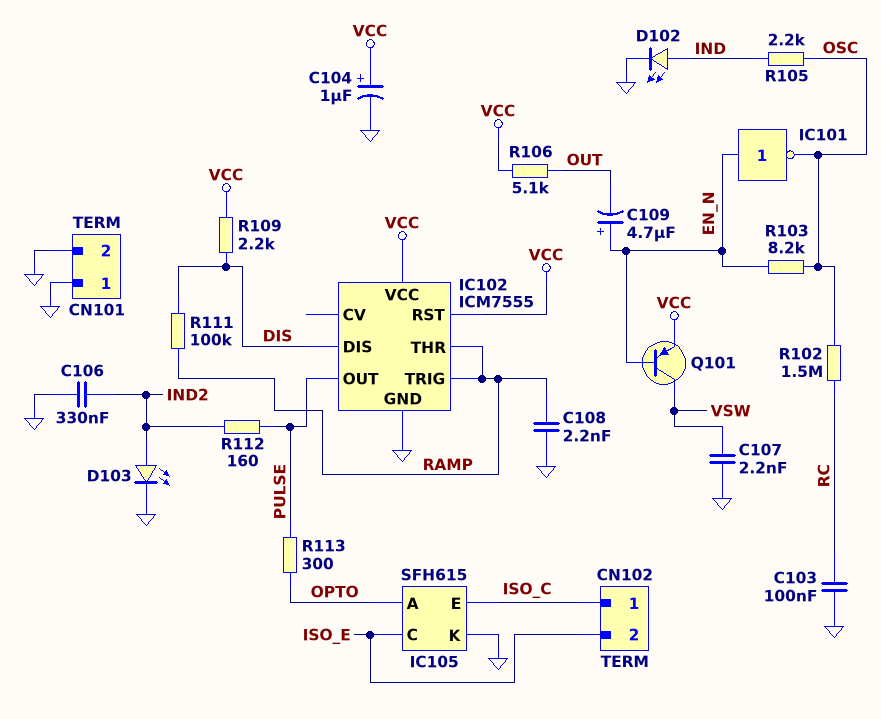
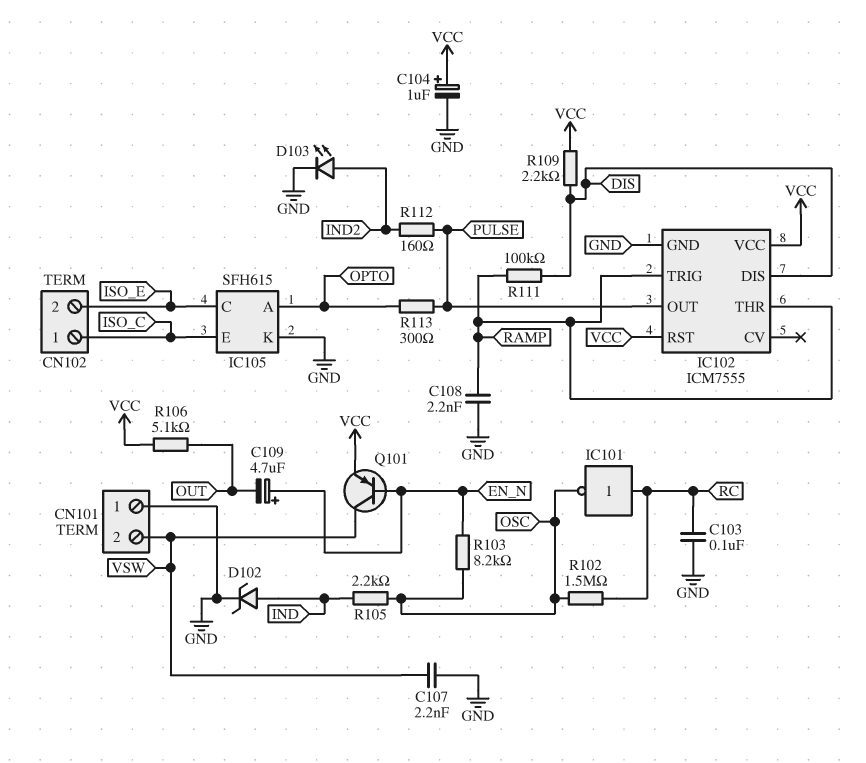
C106: 330nF (GND, IND2) -> none
CN101 pin 2: GND -> VSW
D102: LED (A IND, K GND) -> zener (A IND, K GND)
IC101: NOT (in EN_N, out OSC) -> NOT (in RC, out OSC)

